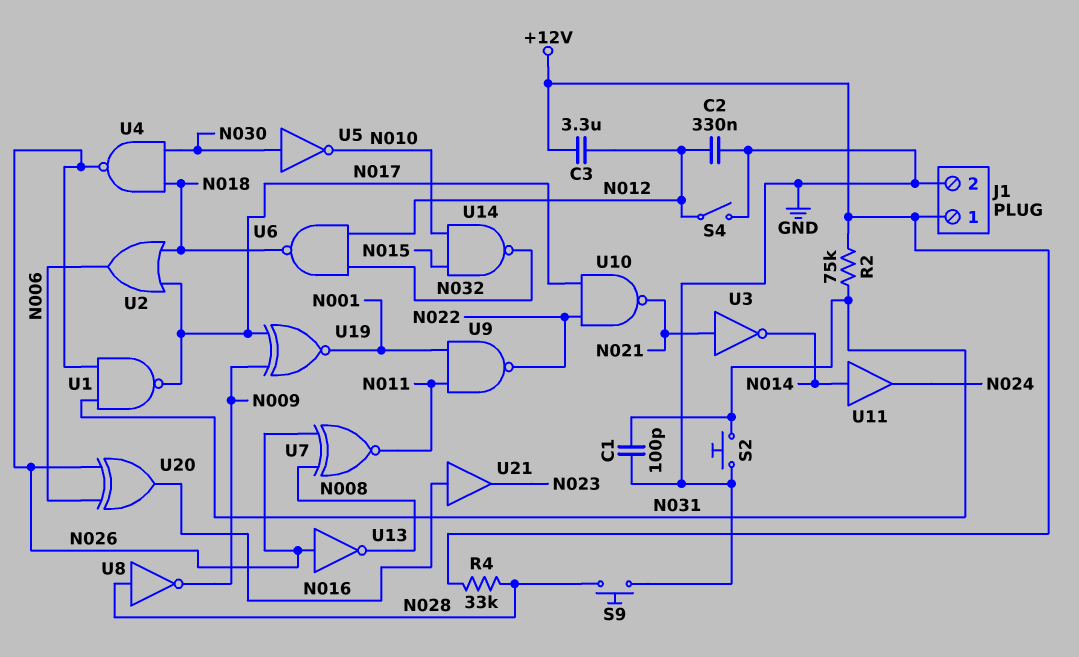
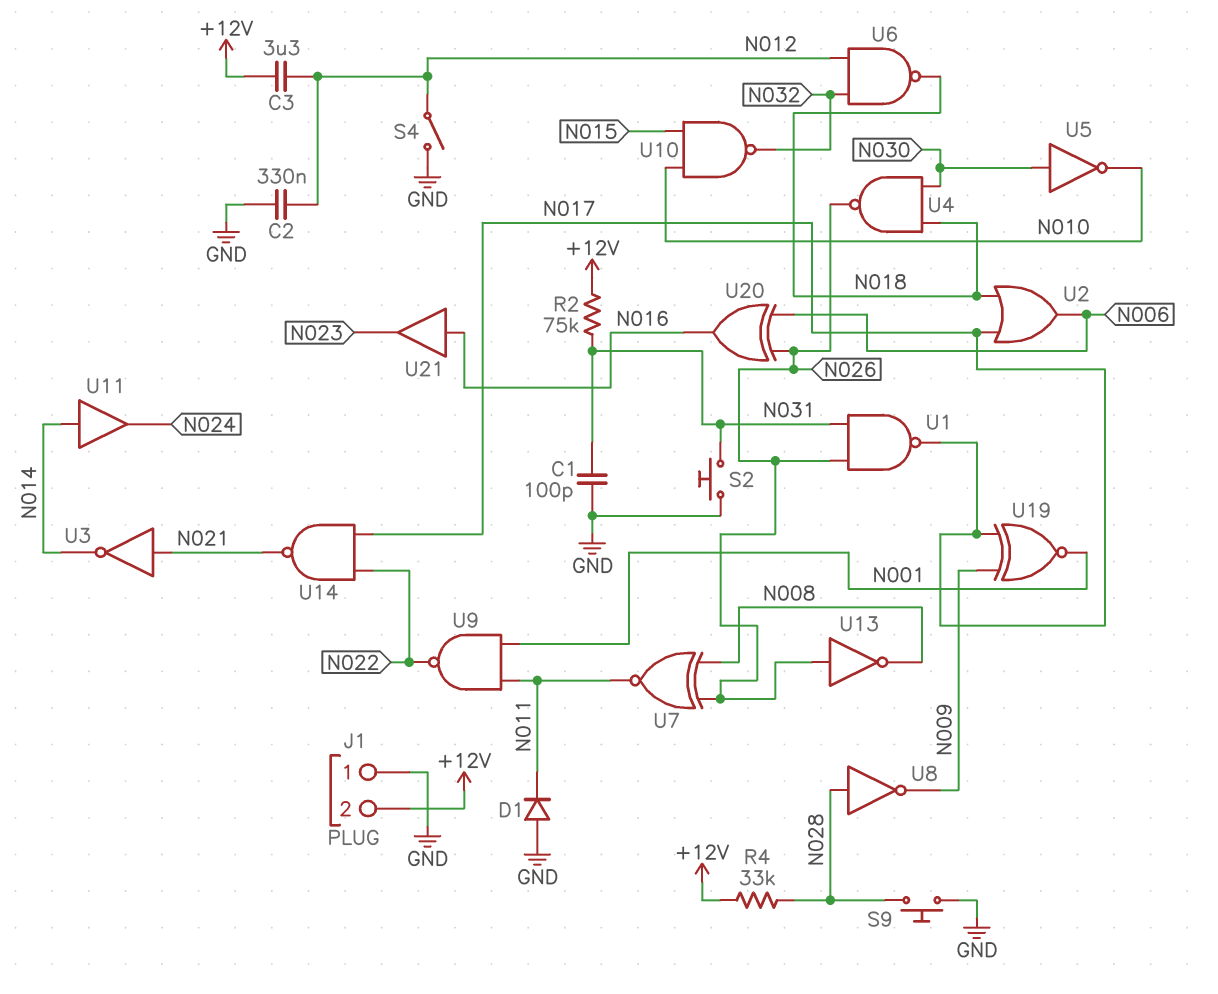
D1: none -> diode (A GND, K N011)
J1 pin 1: +12V -> GND
J1 pin 2: GND -> +12V
U10: NAND (in N017, in N022, out N021) -> NAND (in N010, in N015, out N032)
U14: NAND (in N010, in N015, out N032) -> NAND (in N017, in N022, out N021)

